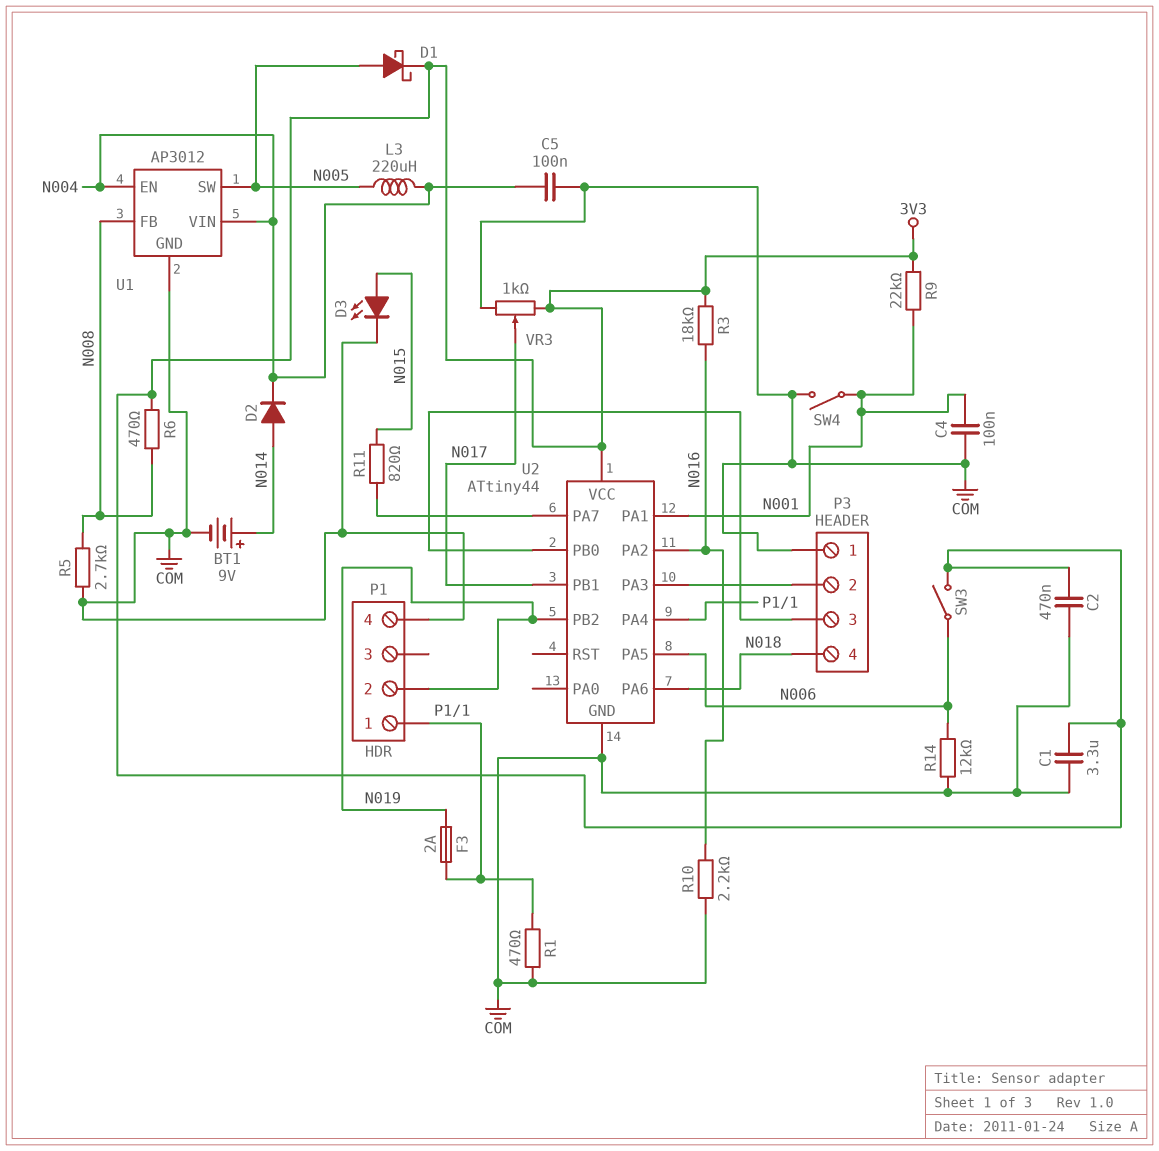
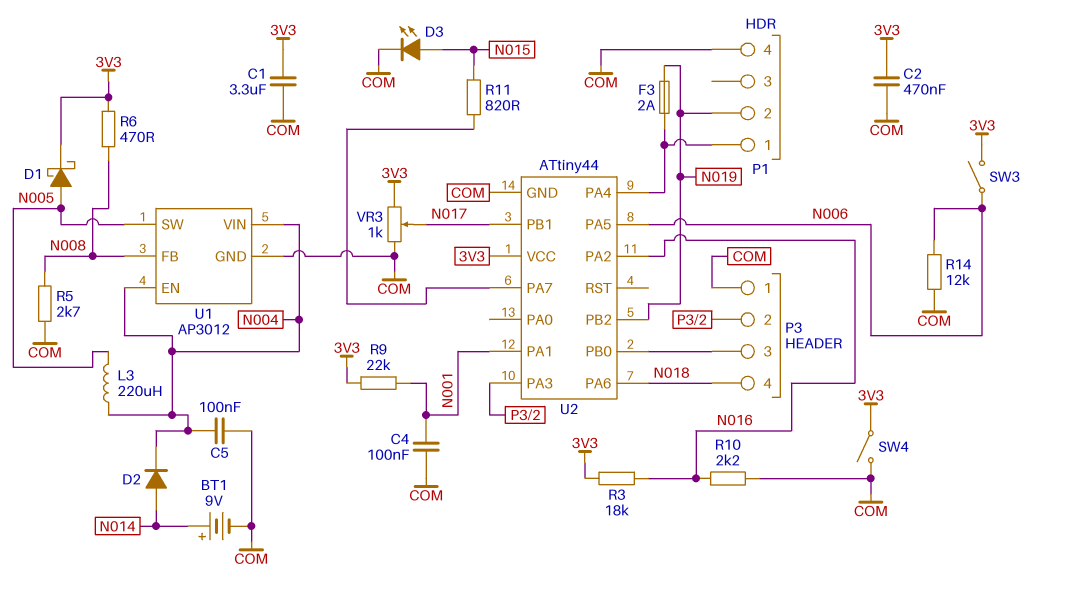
R1: 470 (COM, P1/1) -> none
SW4: switch (COM, N001) -> switch (3V3, COM)

